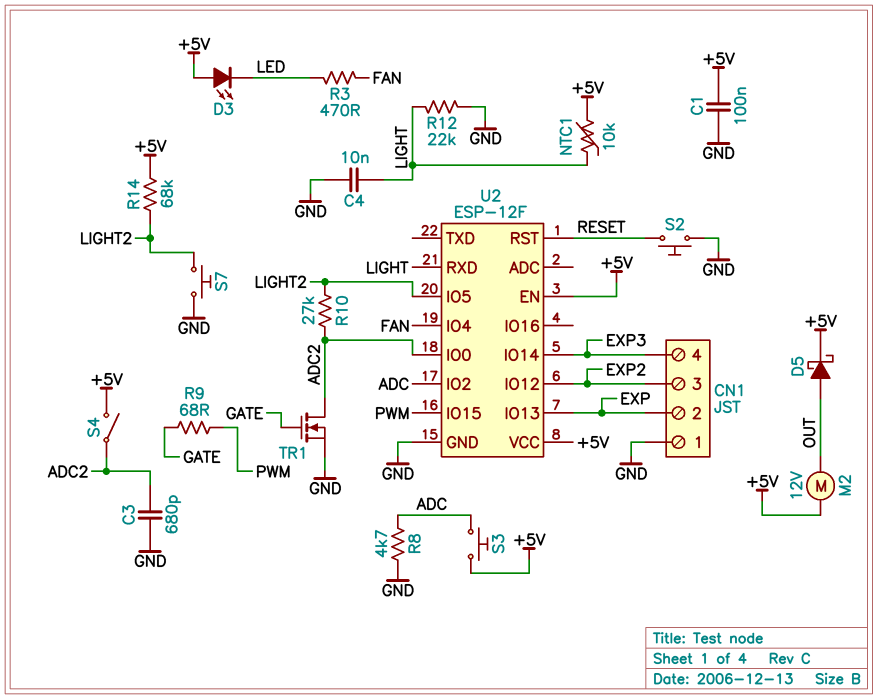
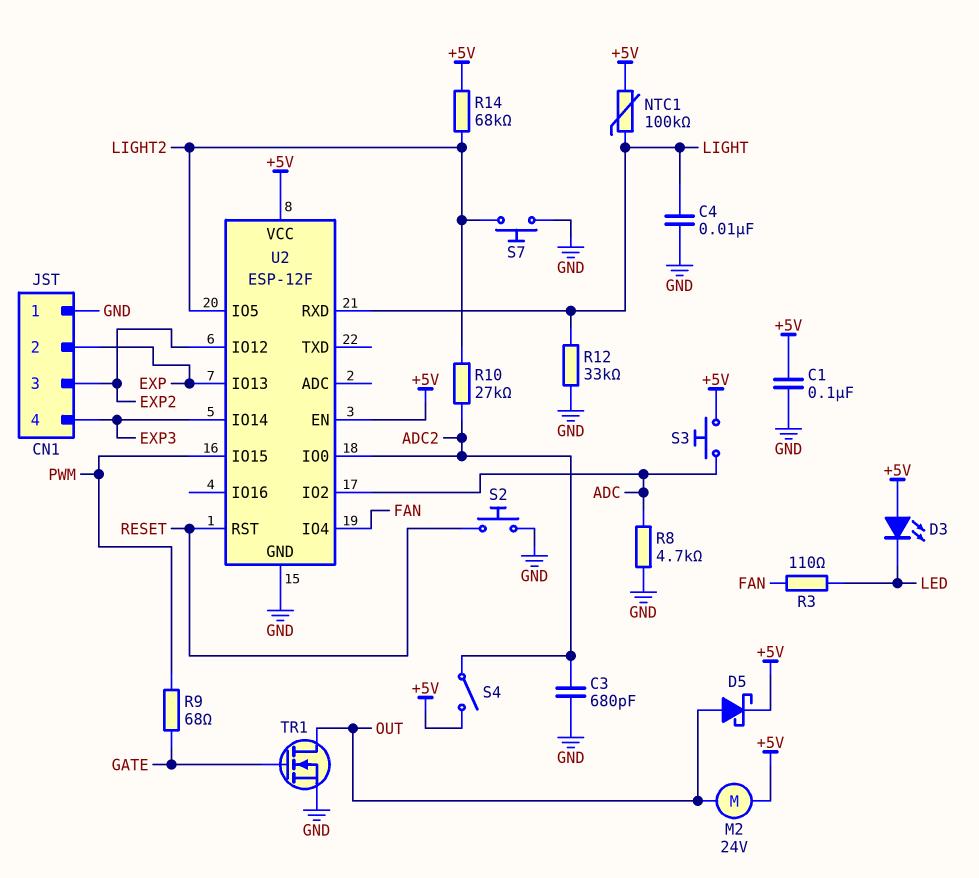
M2: motor 12V (+5V, OUT) -> motor 24V (+5V, OUT)
NTC1: 10k (+5V, LIGHT) -> 100k (+5V, LIGHT)
R3: 470 (FAN, LED) -> 110 (FAN, LED)
R12: 22k (GND, LIGHT) -> 33k (GND, LIGHT)
TR1: NMOS (G GATE, D ADC2, S GND) -> NMOS (G GATE, D OUT, S GND)

